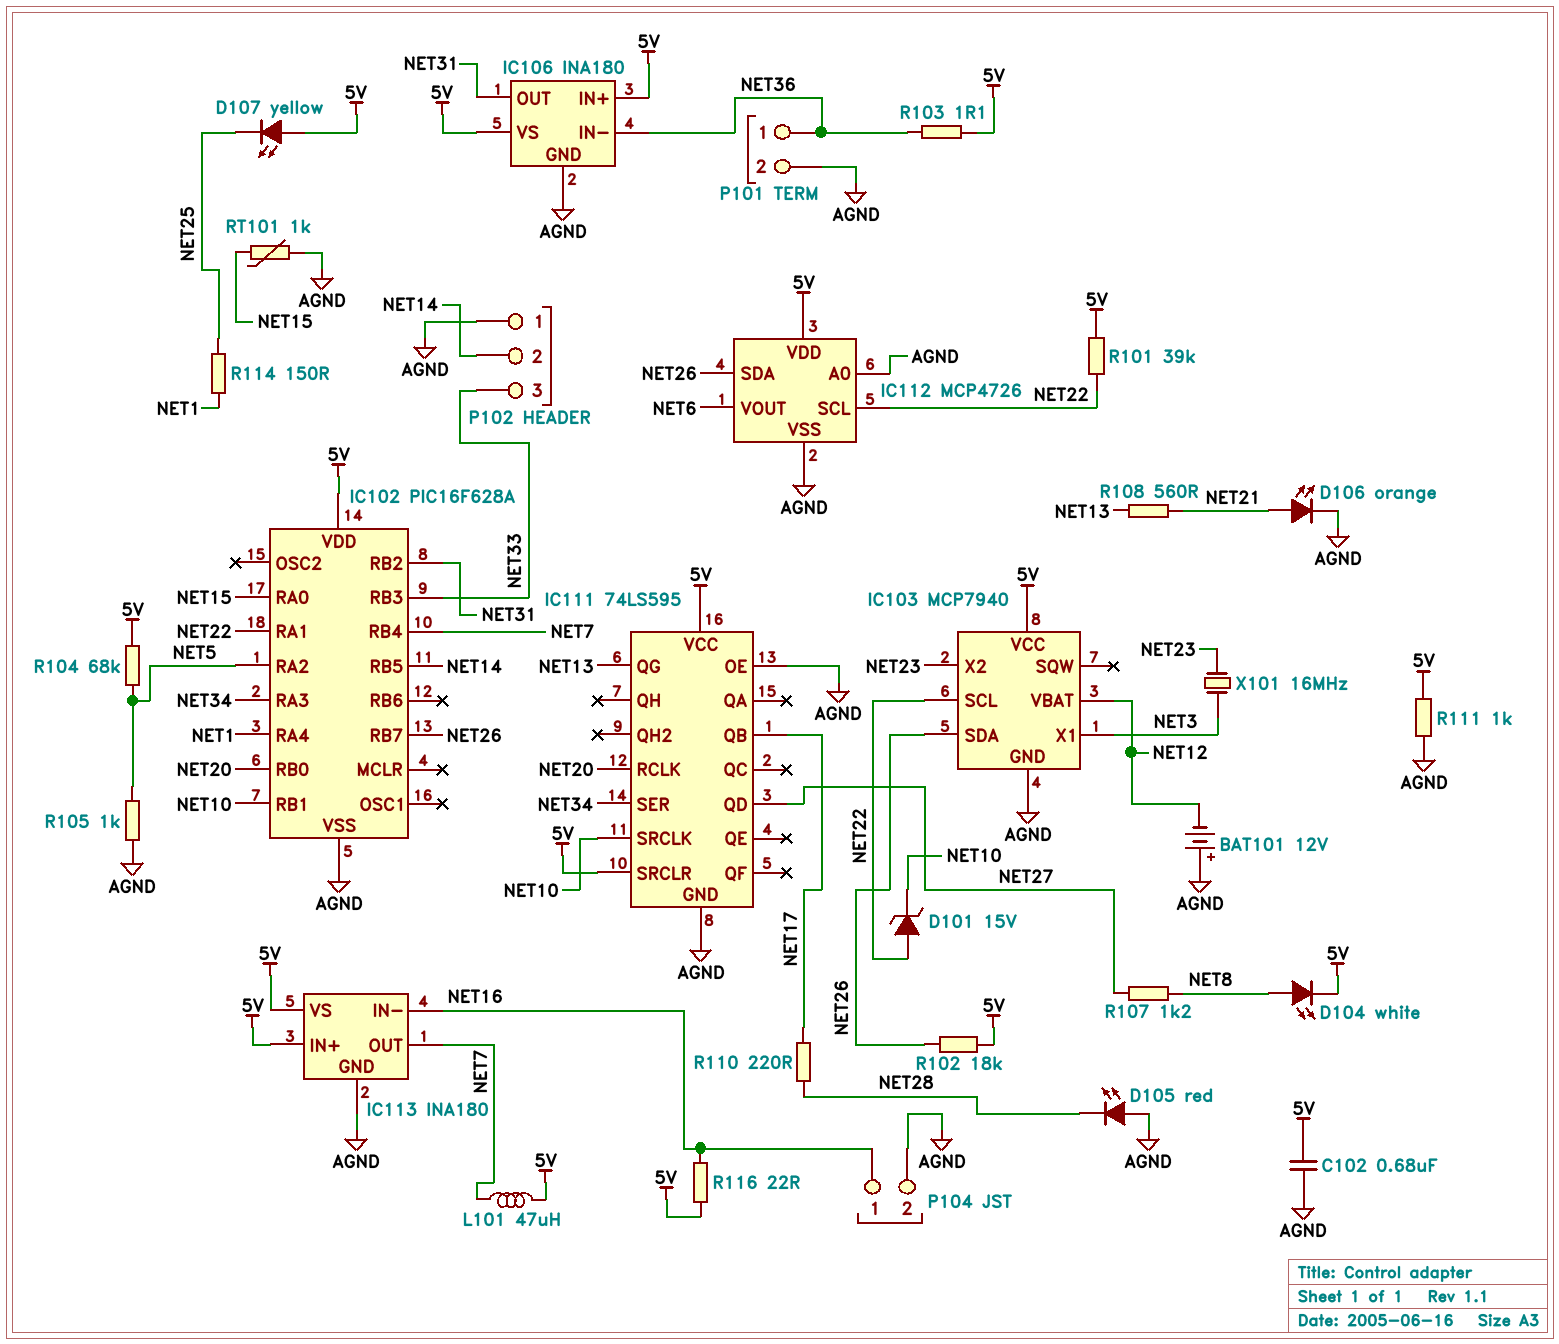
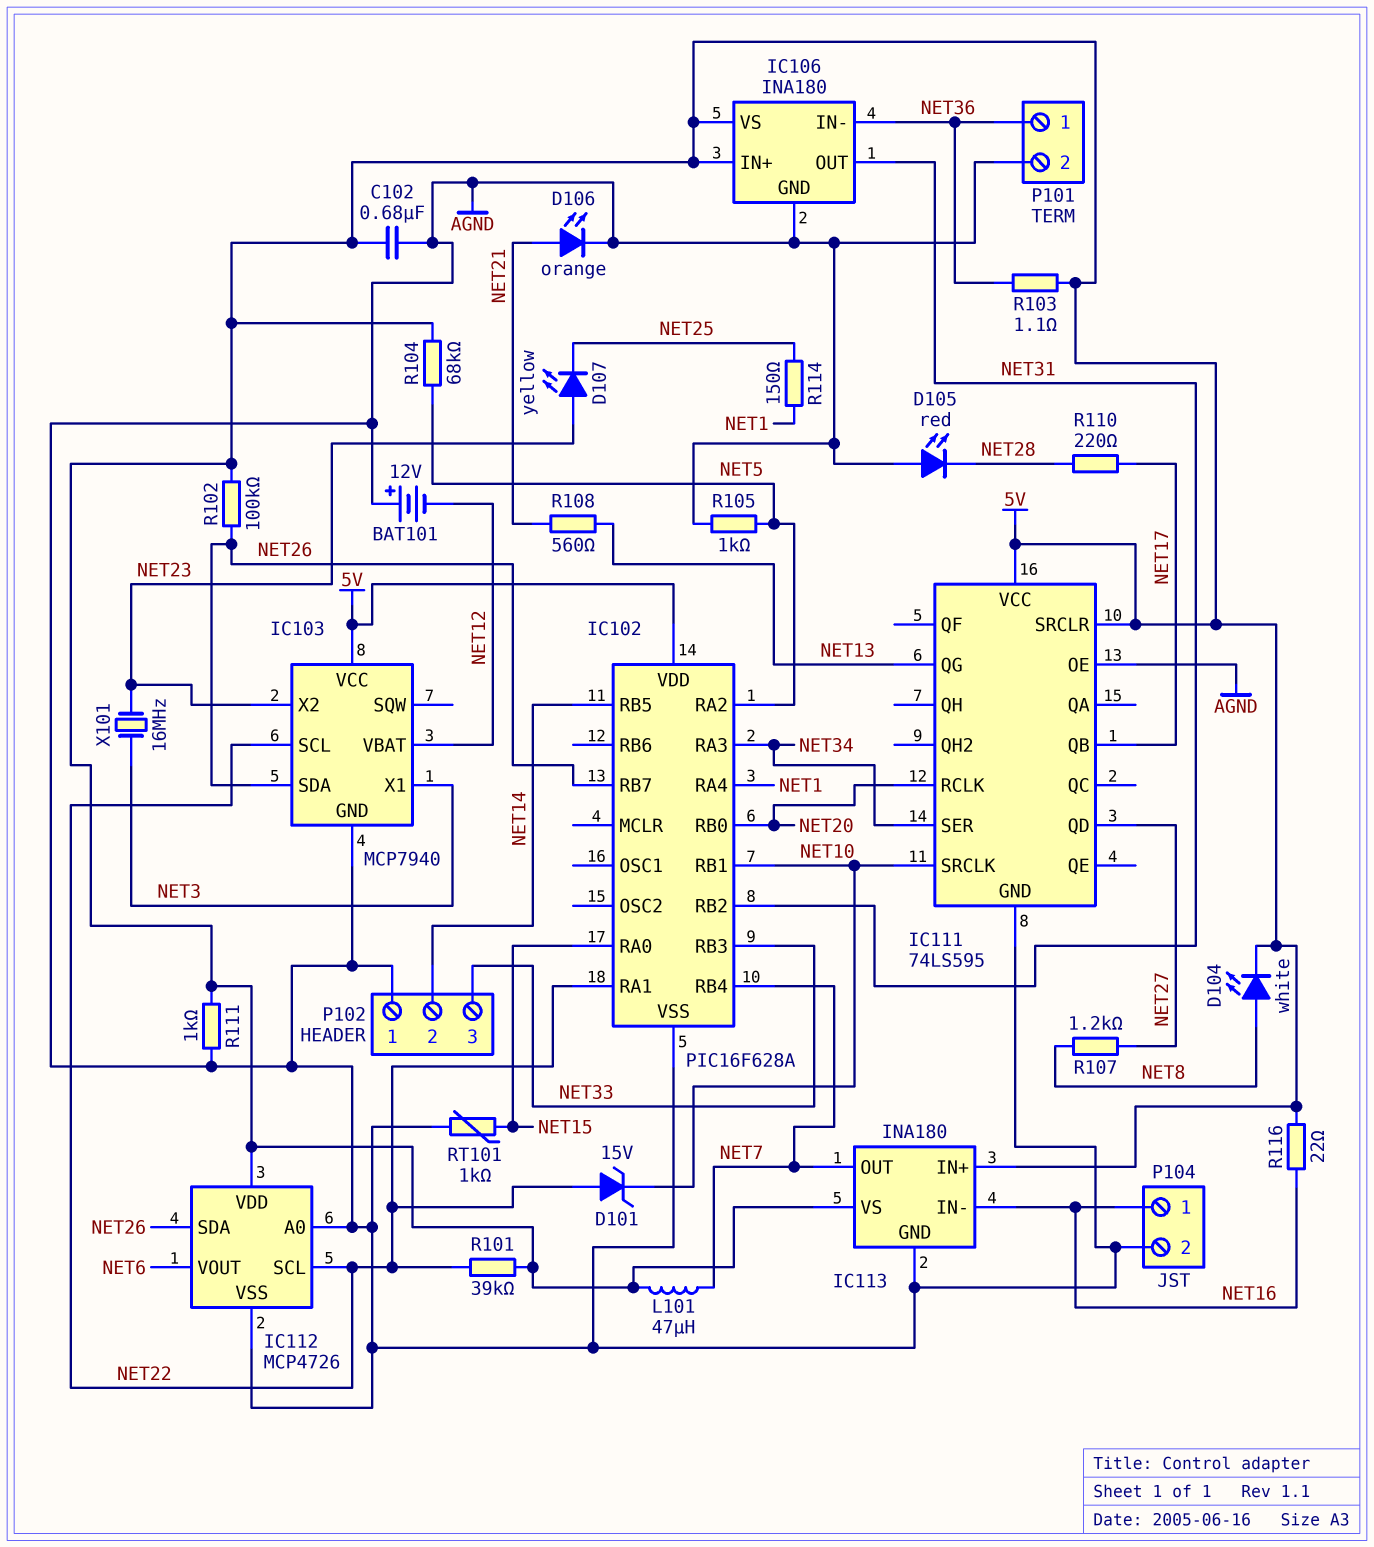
D107: LED yellow (A 5V, K NET25) -> LED yellow (A NET23, K NET25)
R102: 18k (5V, NET26) -> 100k (5V, NET26)

